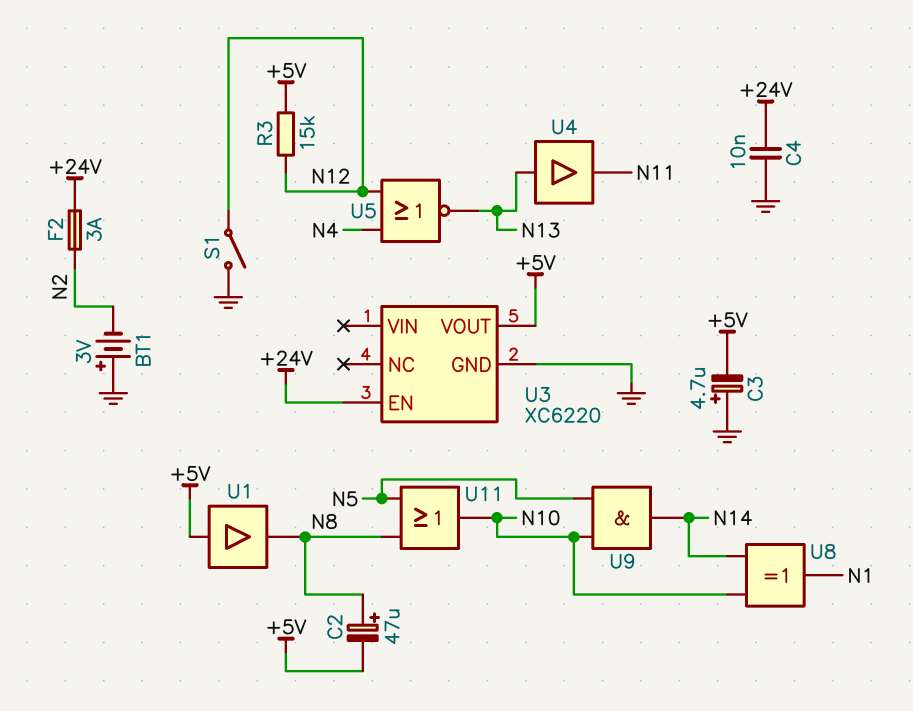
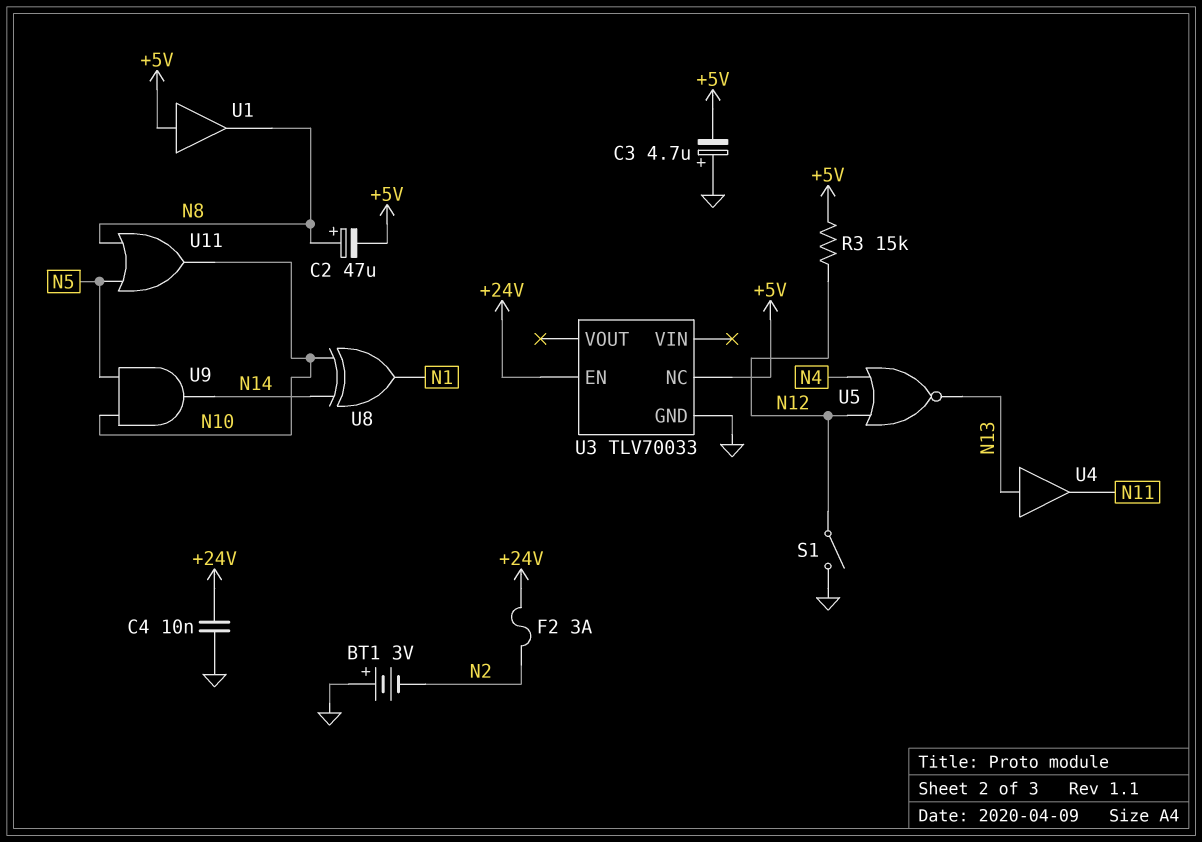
U3: XC6220 -> TLV70033
U3 pin NC: none -> +5V
U3 pin VOUT: +5V -> none

